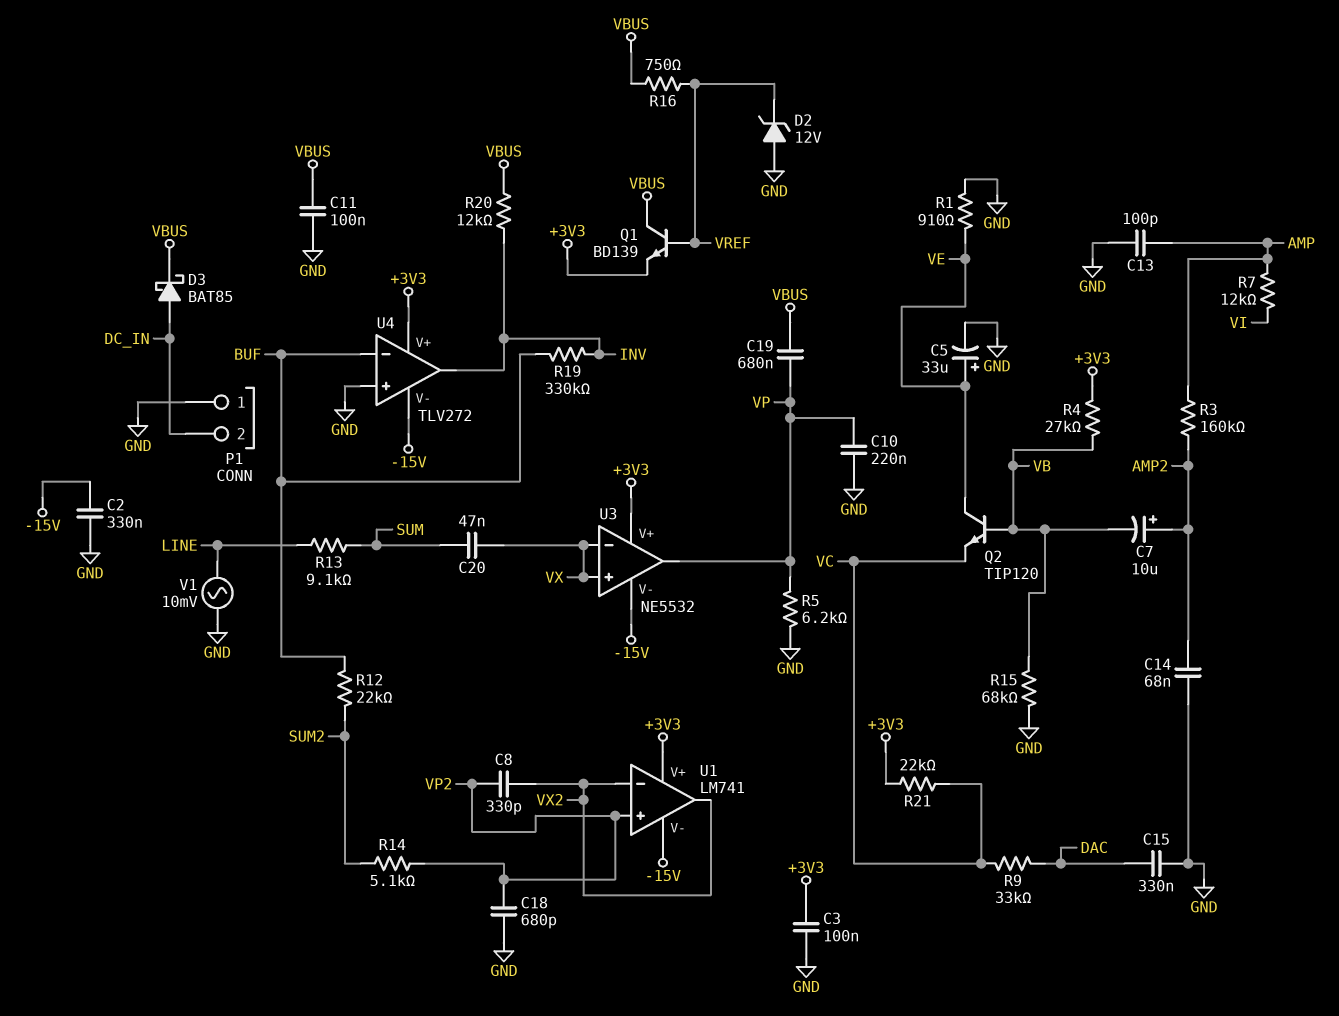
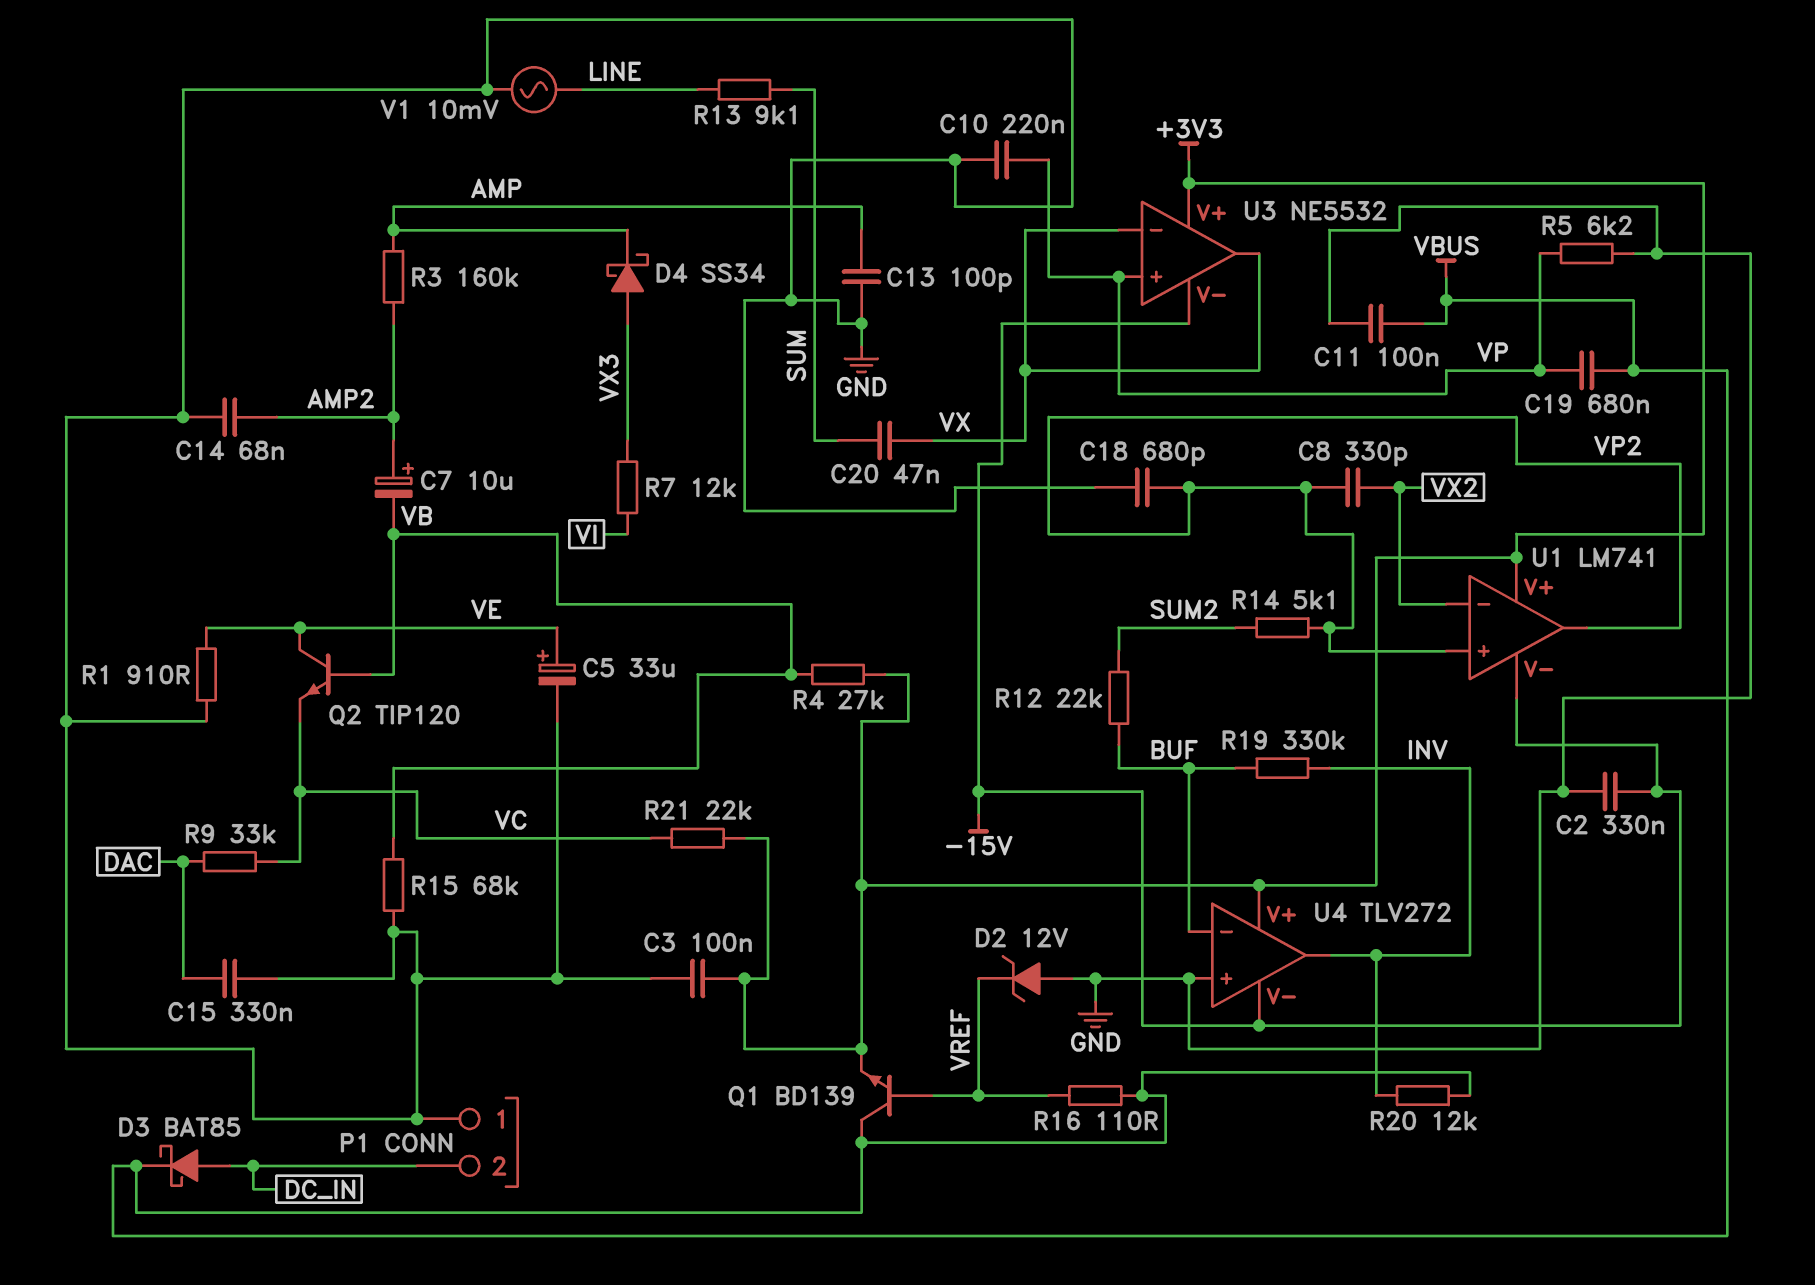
D4: none -> schottky SS34 (A VX3, K AMP)
R7: 12k (AMP, VI) -> 12k (VI, VX3)
R16: 750 (VBUS, VREF) -> 110 (VBUS, VREF)
U1 pin out: VX2 -> VP2
U3 pin in+: VX -> VP
U3 pin out: VP -> VX

